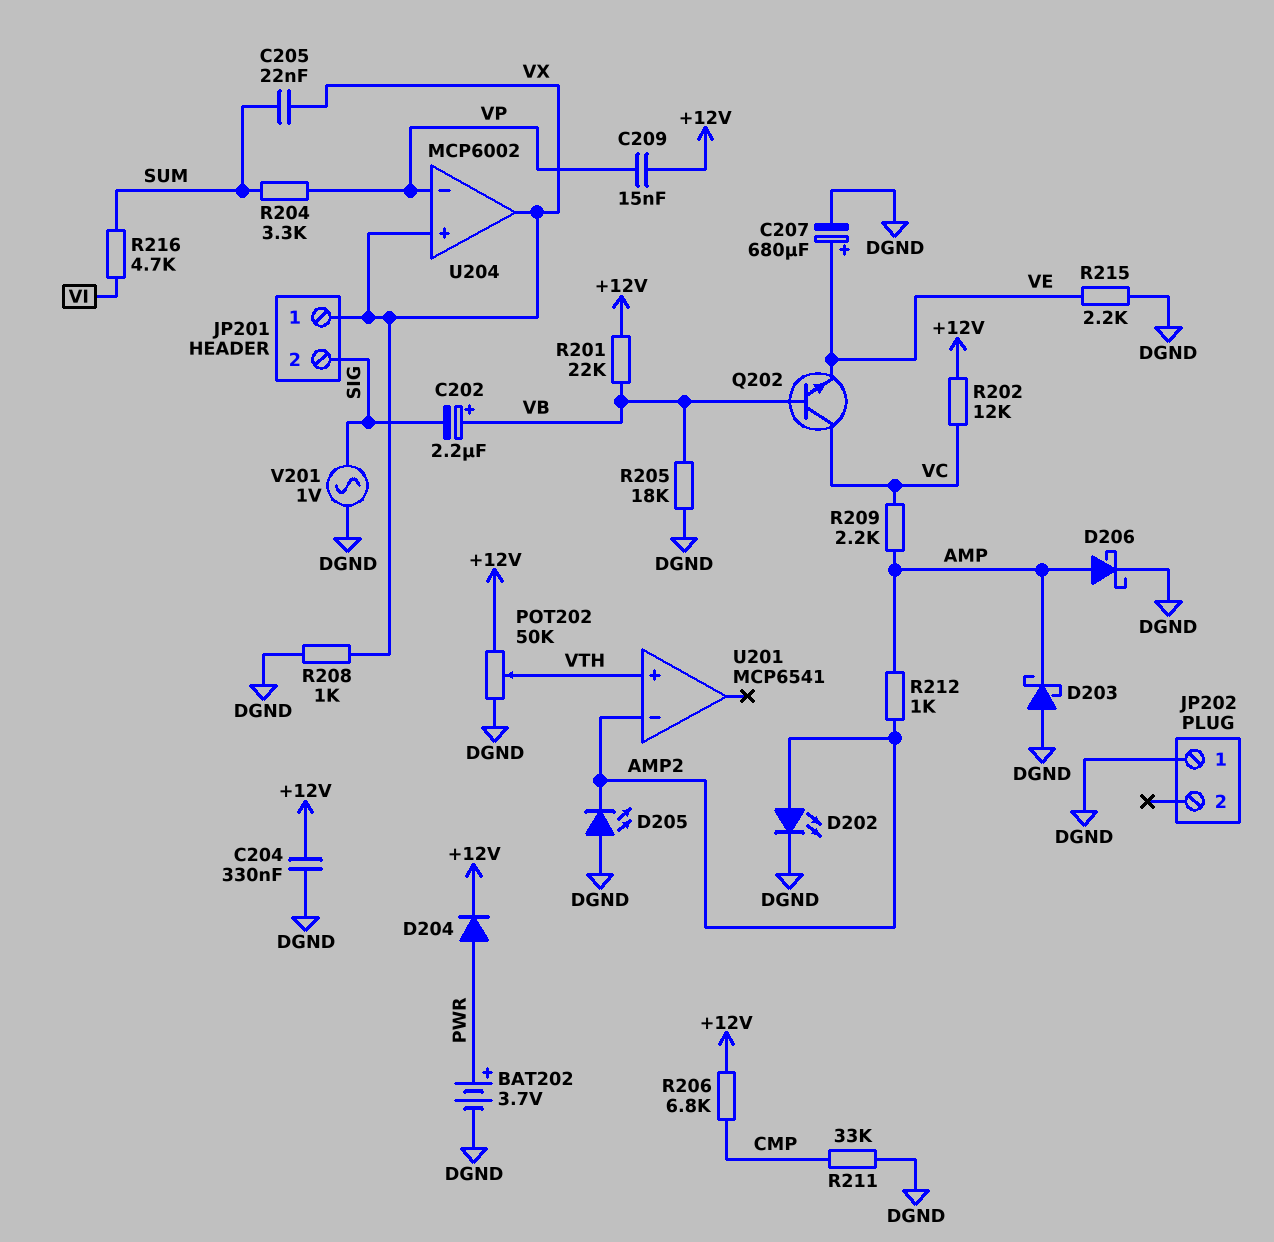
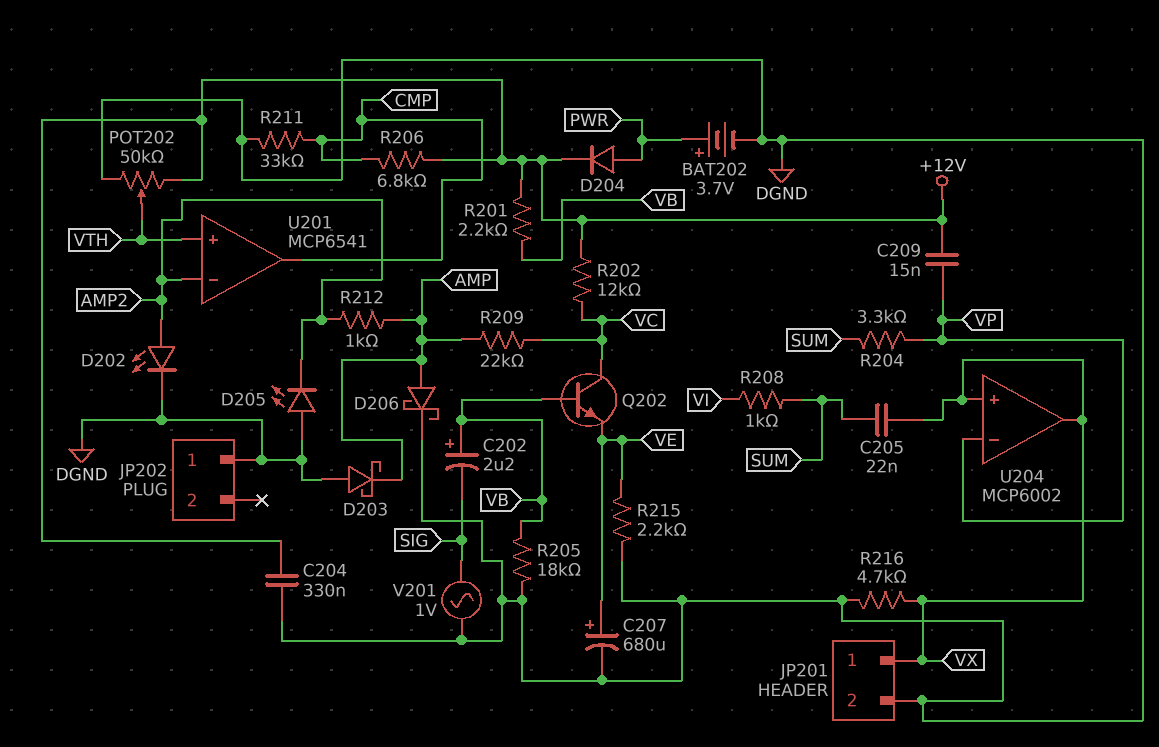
JP201 pin 2: SIG -> DGND
R201: 22k (+12V, VB) -> 2.2k (+12V, VB)
R208: 1k (DGND, VX) -> 1k (SUM, VI)
R209: 2.2k (AMP, VC) -> 22k (AMP, VC)
R216: 4.7k (SUM, VI) -> 4.7k (DGND, VX)
U201 pin out: none -> CMP

